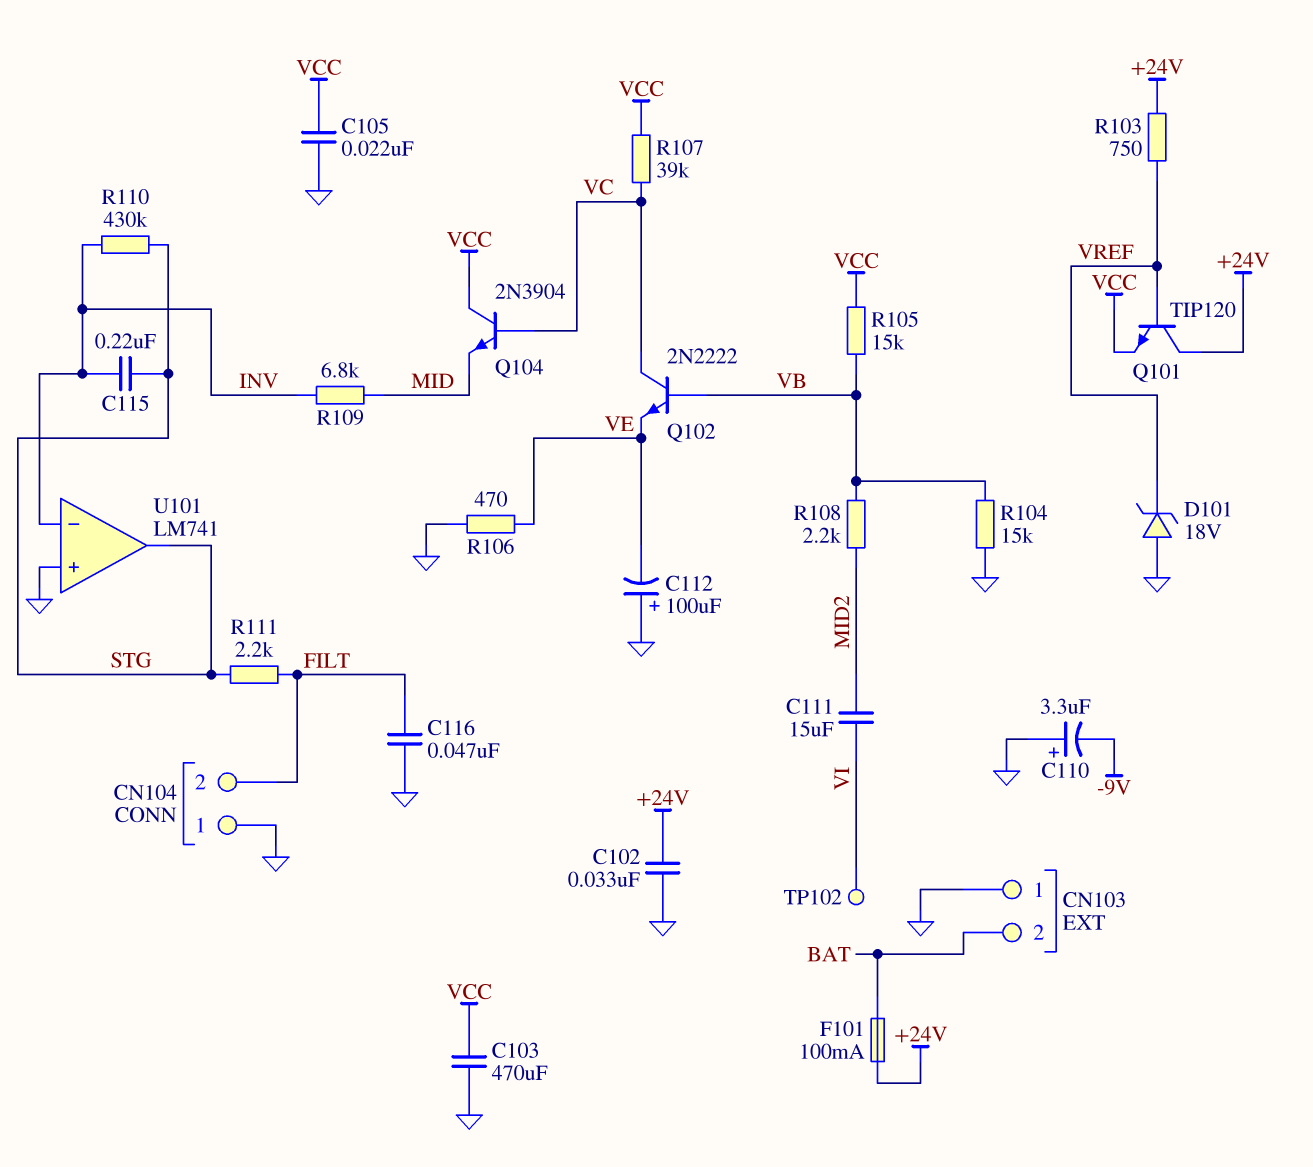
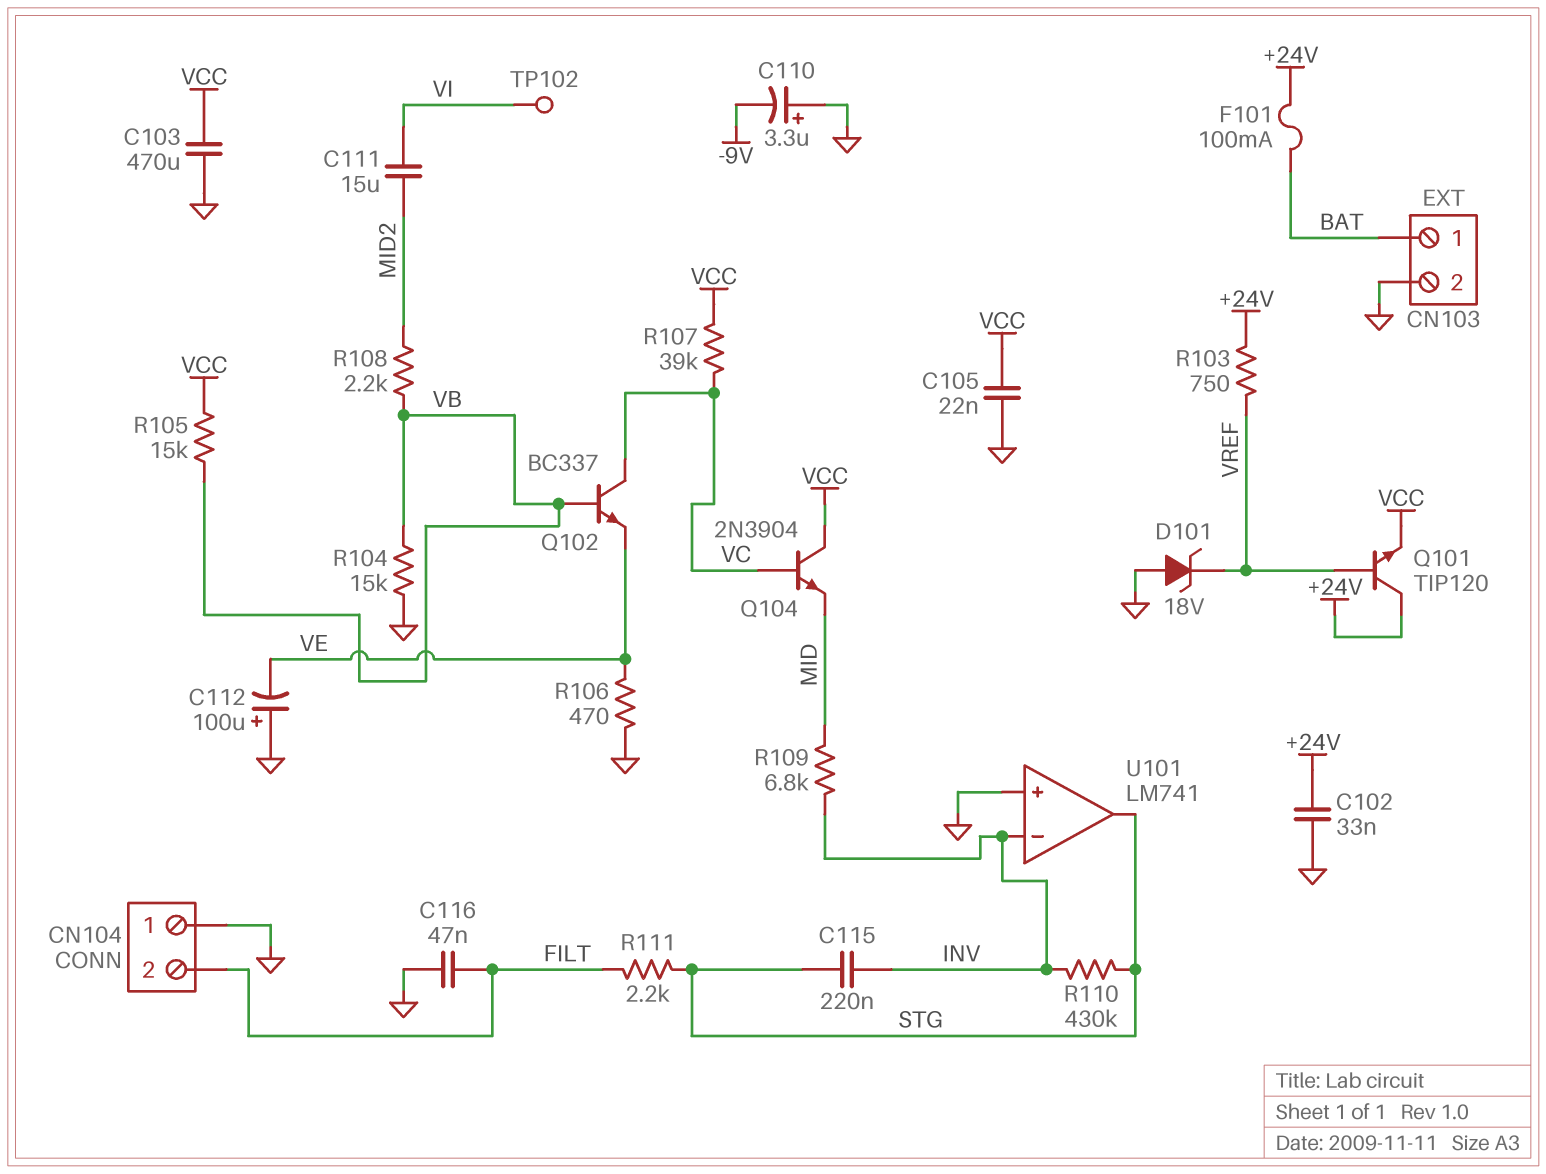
CN103 pin 1: GND -> BAT
CN103 pin 2: BAT -> GND
Q102: NPN 2N2222 (B VB, C VC, E VE) -> NPN BC337 (B VB, C VC, E VE)

